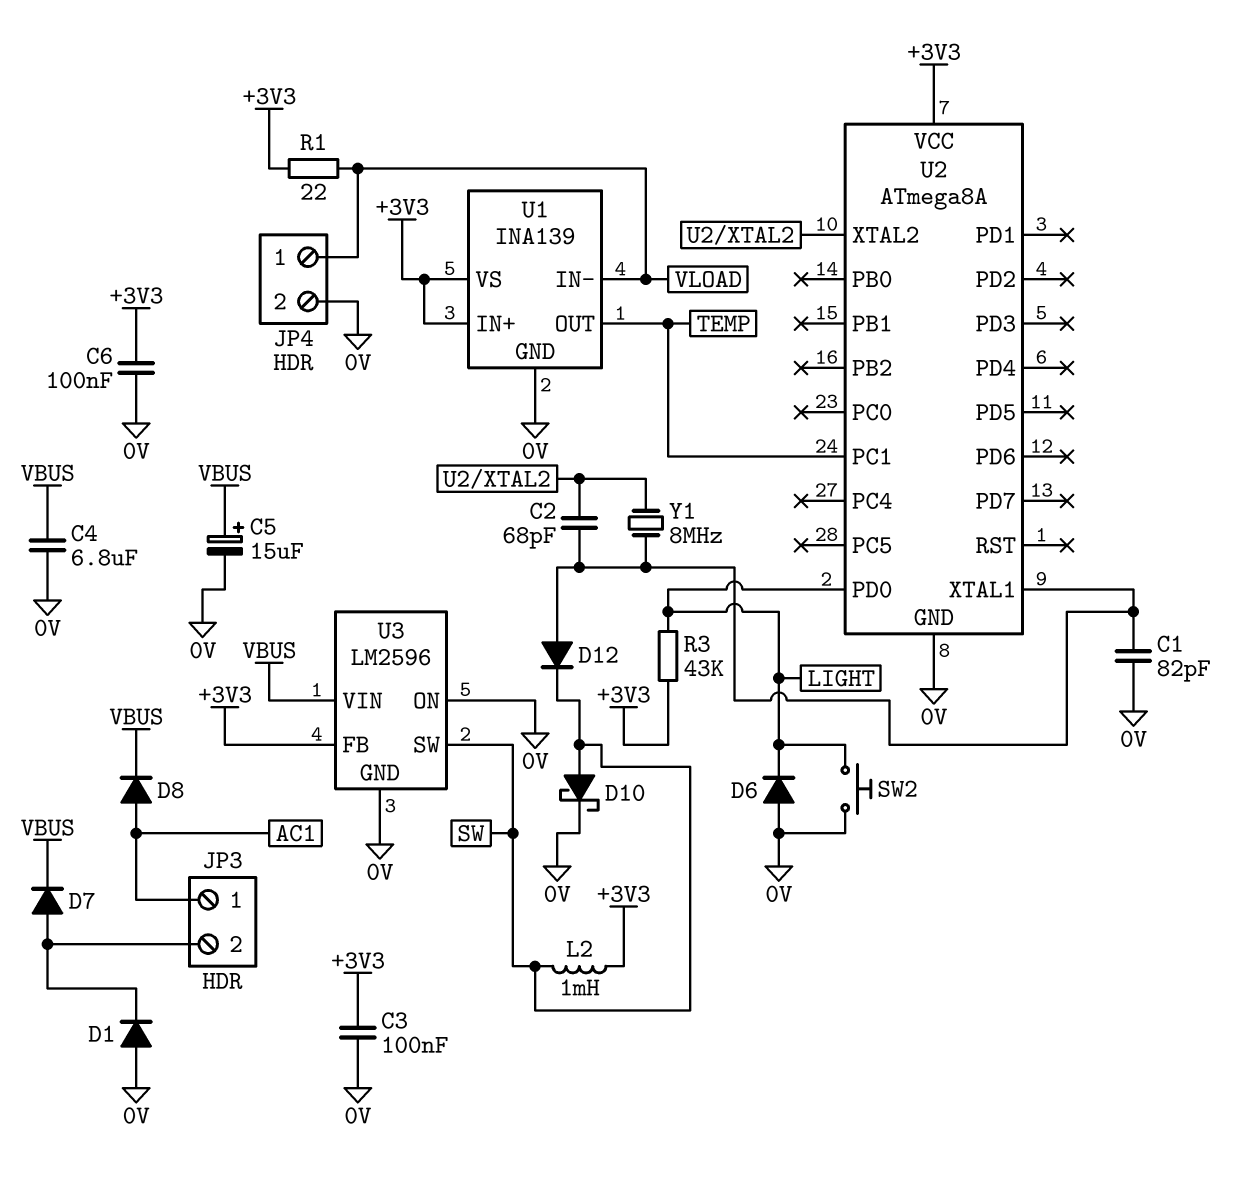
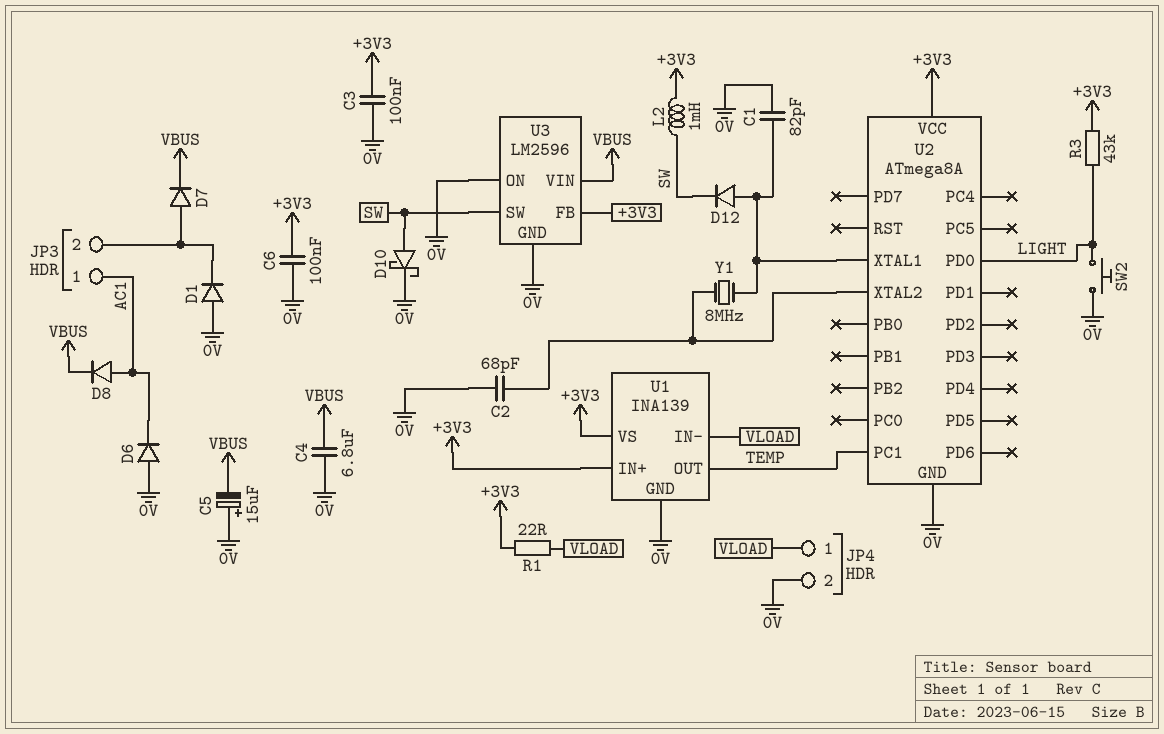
C2: 68pF (U2/XTAL1, U2/XTAL2) -> 68pF (0V, U2/XTAL2)
C5: 15uF (plus VBUS, minus 0V) -> 15uF (plus 0V, minus VBUS)
D6: diode (A 0V, K LIGHT) -> diode (A 0V, K AC1)

